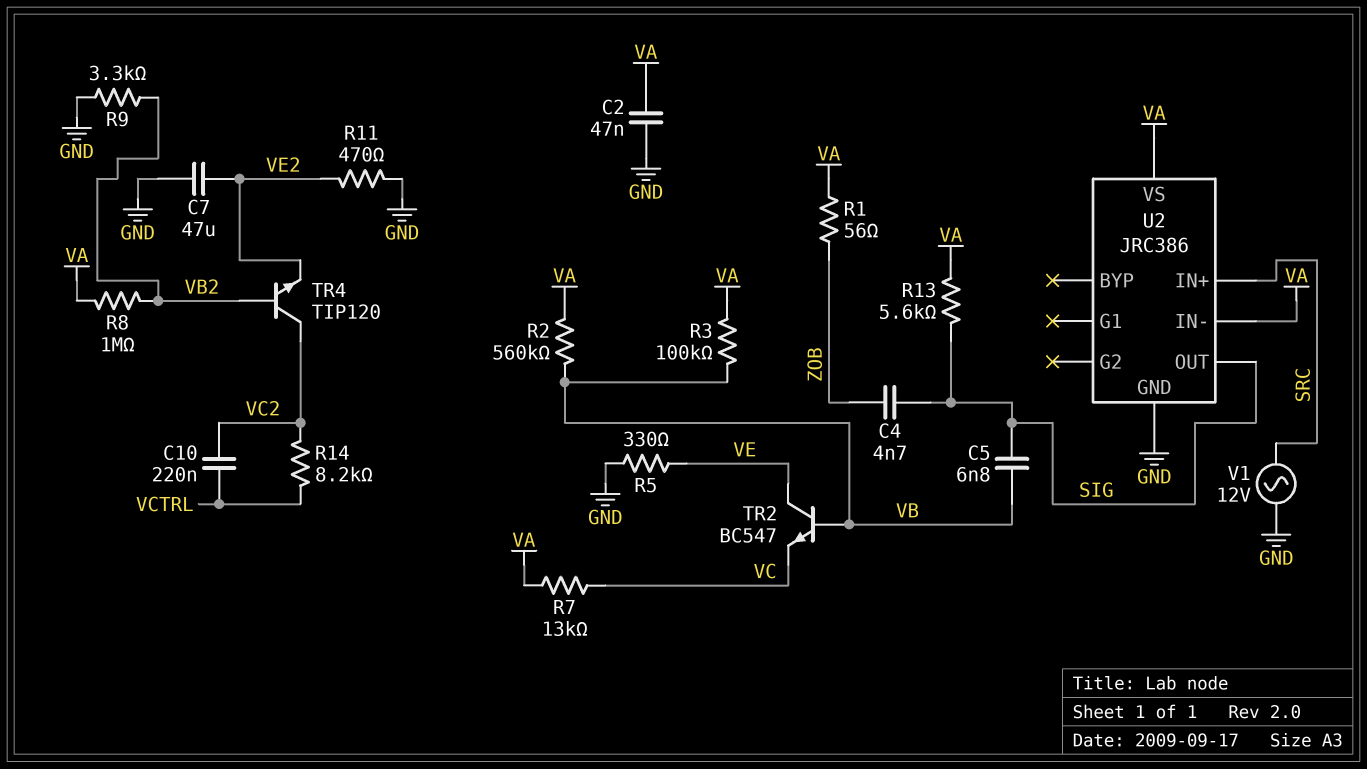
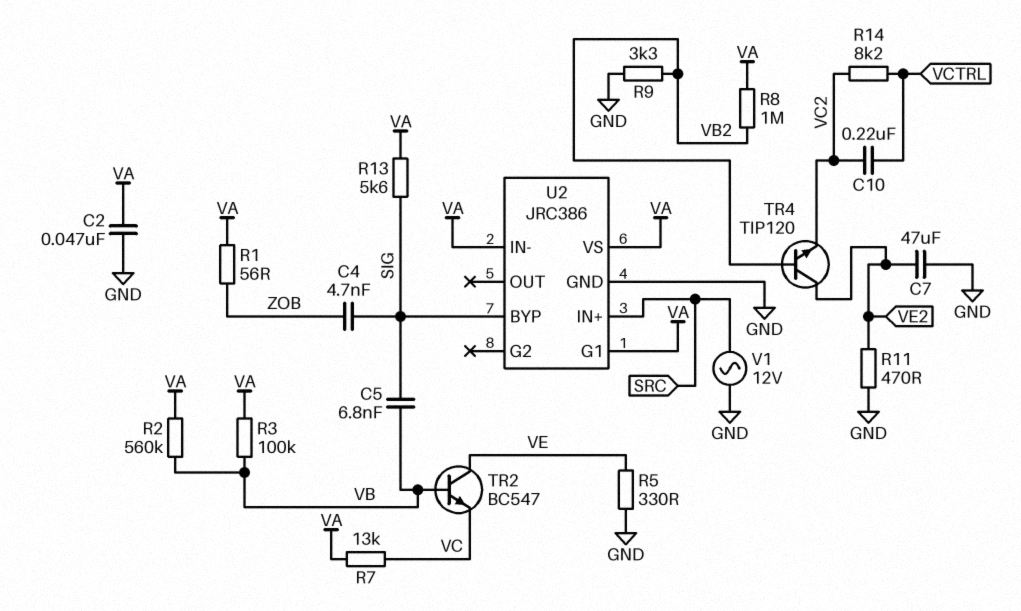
TR4: NPN TIP120 (B VB2, C VC2, E VE2) -> NPN TIP120 (B VB2, C VE2, E VC2)
U2 pin BYP: none -> SIG
U2 pin G1: none -> VA
U2 pin OUT: SIG -> none

